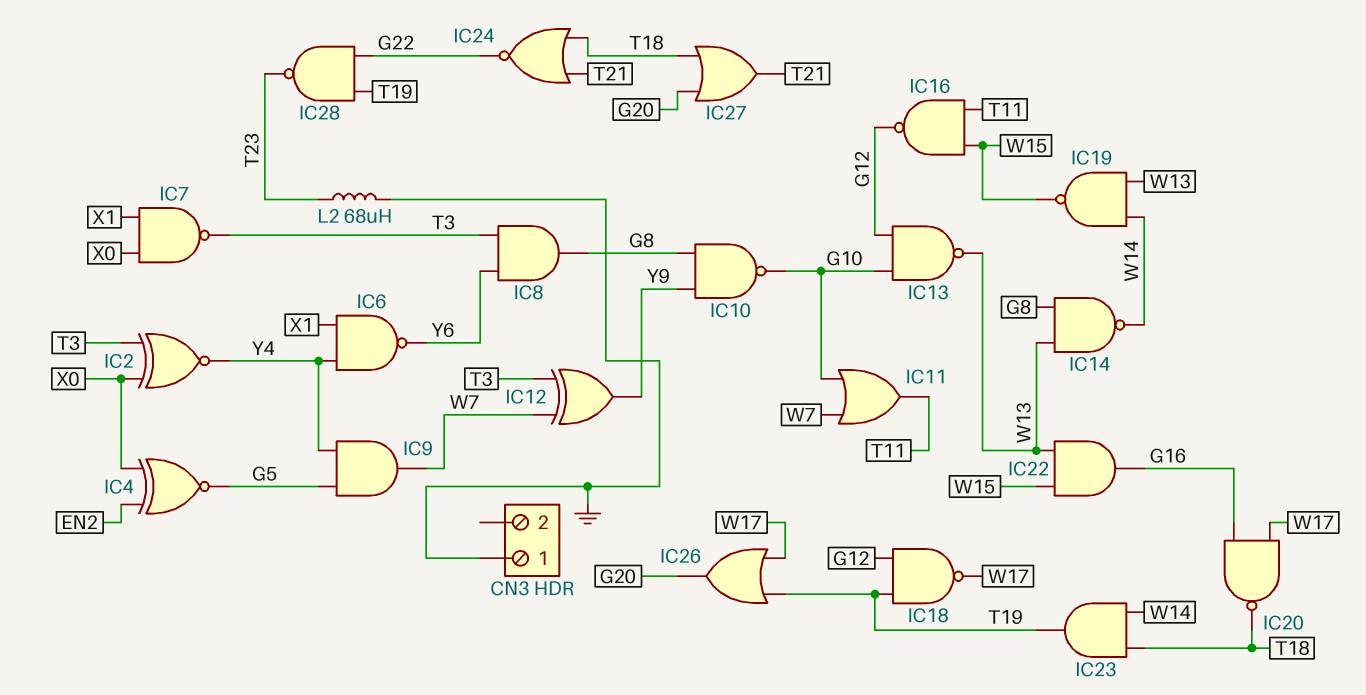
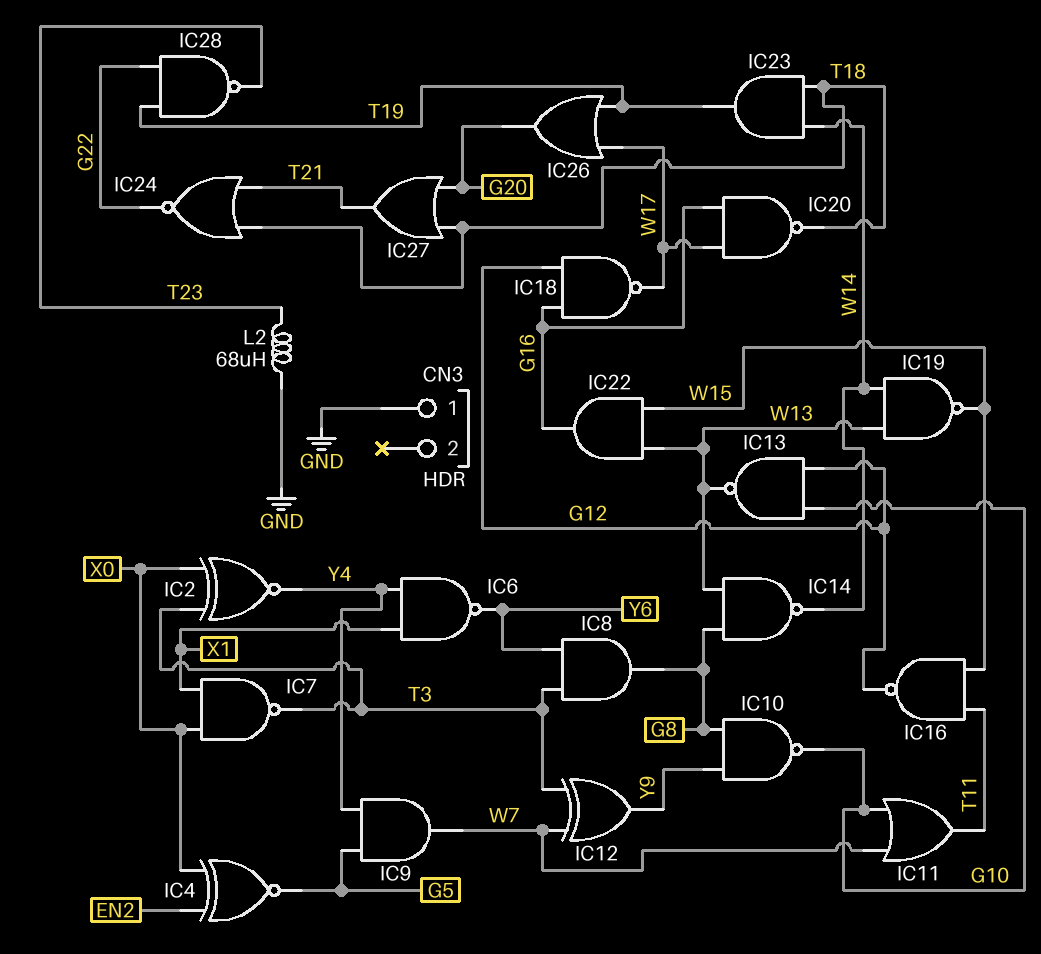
IC18: NAND (in G12, in T19, out W17) -> NAND (in G12, in G16, out W17)

